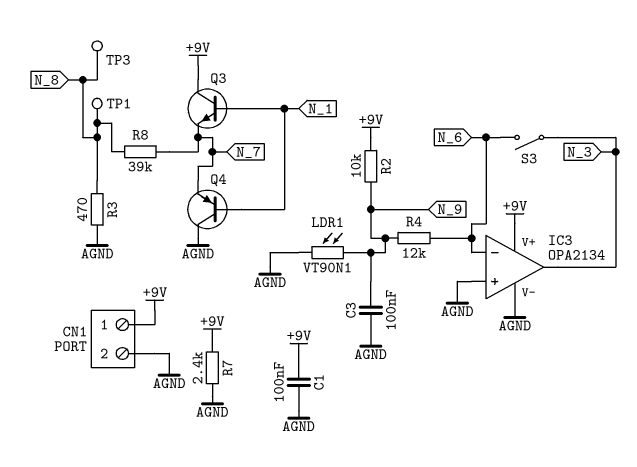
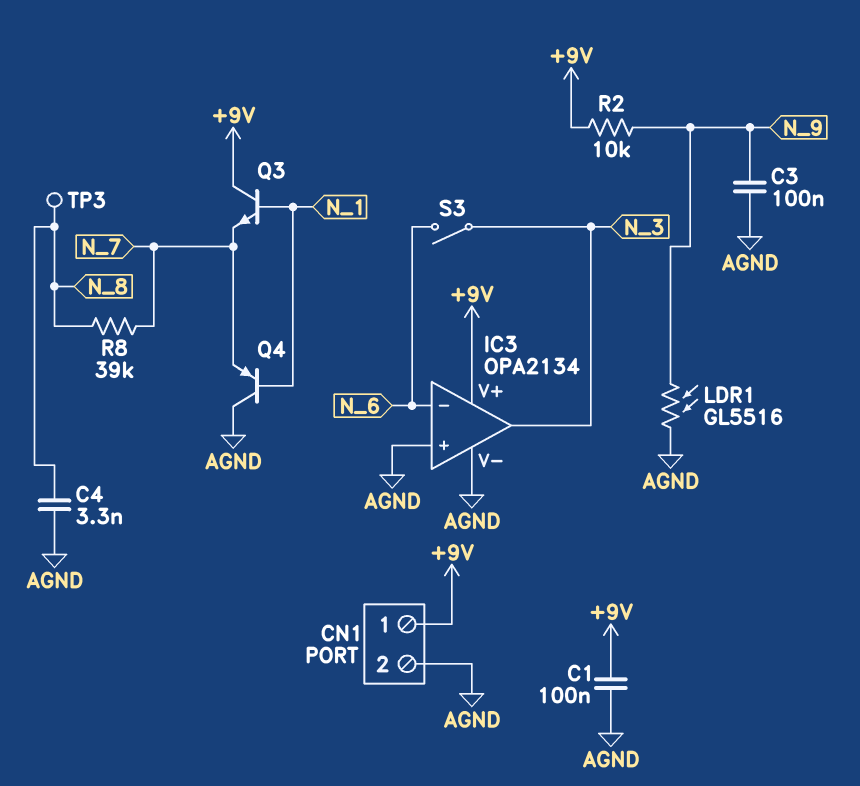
C4: none -> 3.3nF (AGND, N_8)
LDR1: VT90N1 (AGND, N_9) -> GL5516 (AGND, N_9)
R3: 470 (AGND, N_8) -> none
R4: 12k (N_6, N_9) -> none
R7: 2.4k (+9V, AGND) -> none
TP1: test point (N_8) -> none

